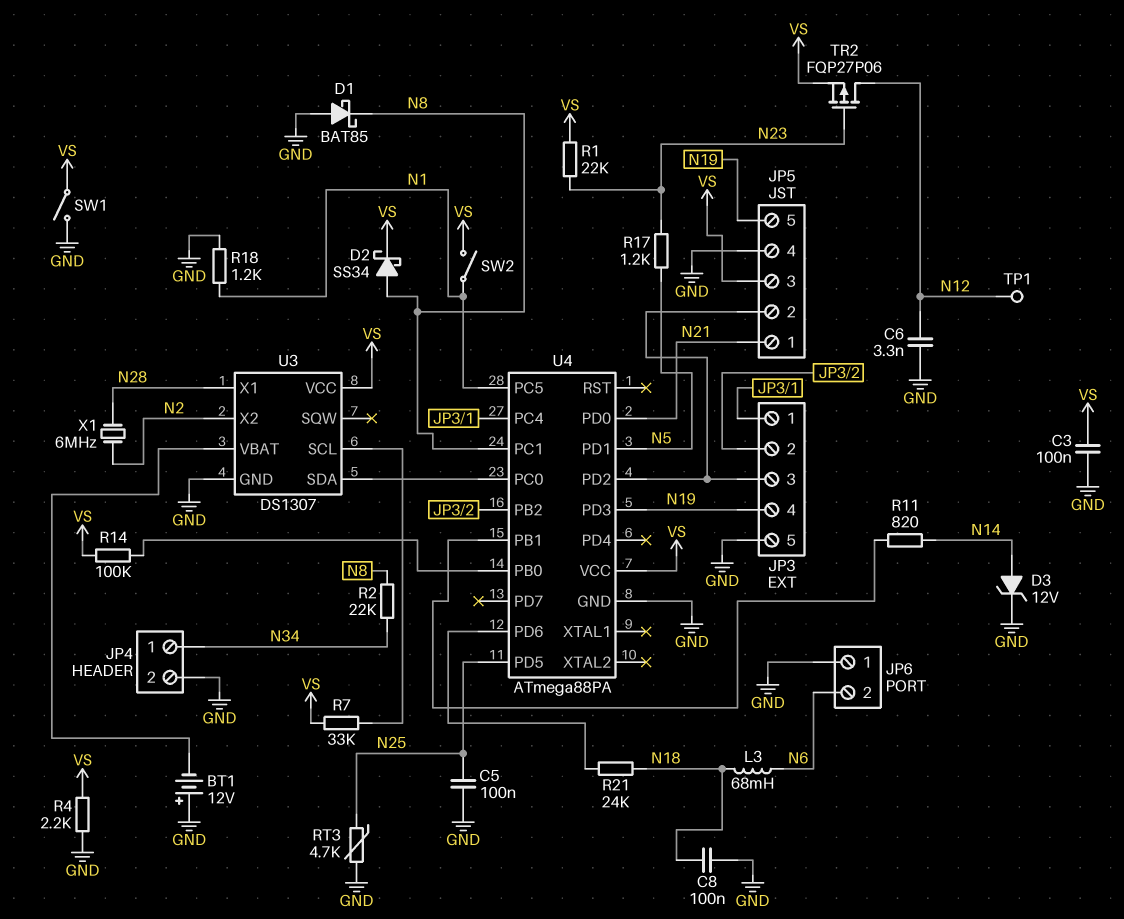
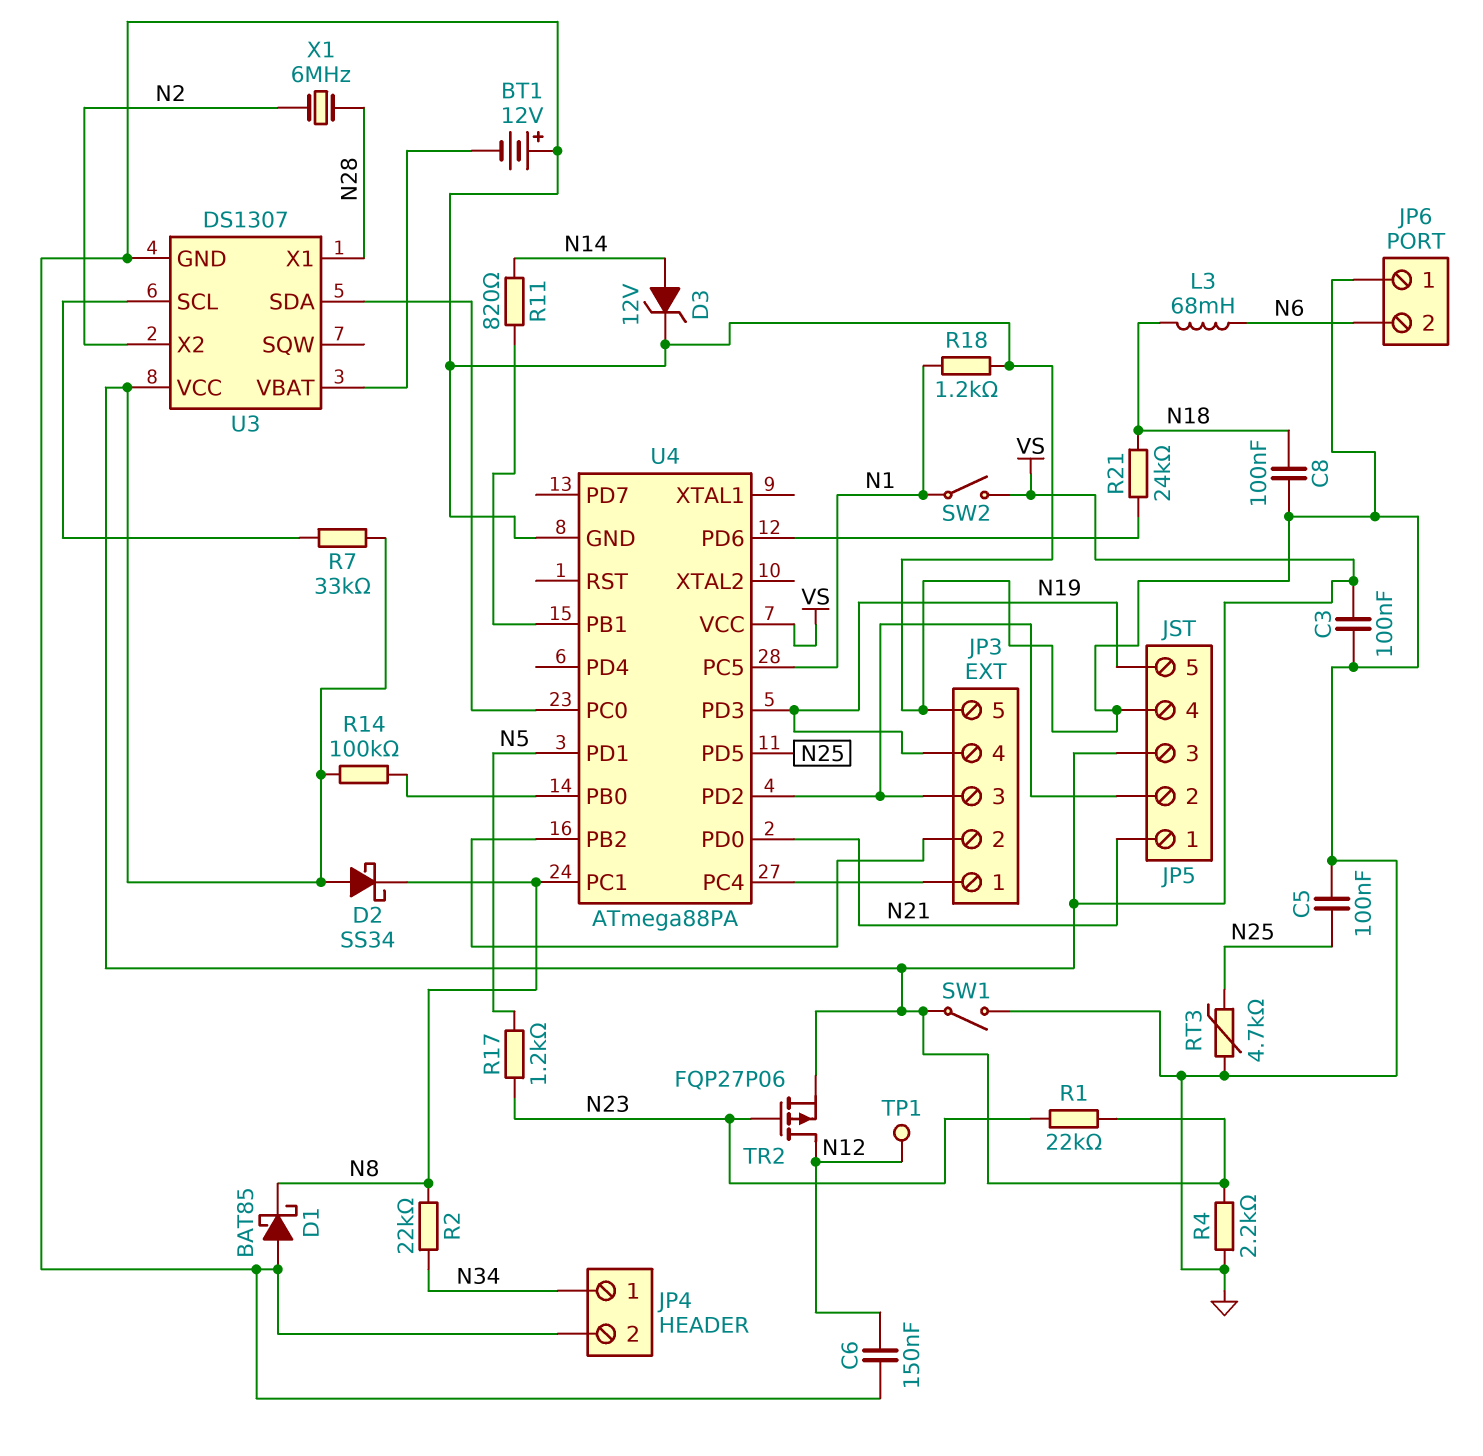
C6: 3.3nF (GND, N12) -> 150nF (GND, N12)
D2: schottky SS34 (A N8, K VS) -> schottky SS34 (A VS, K N8)

